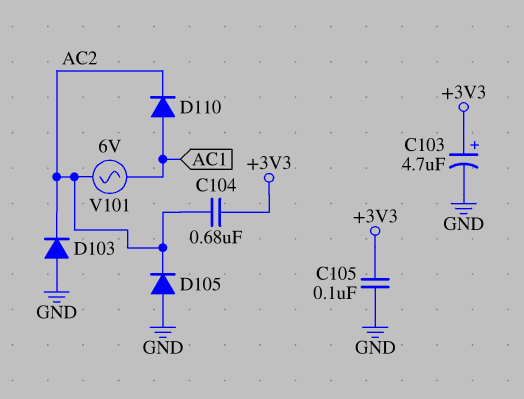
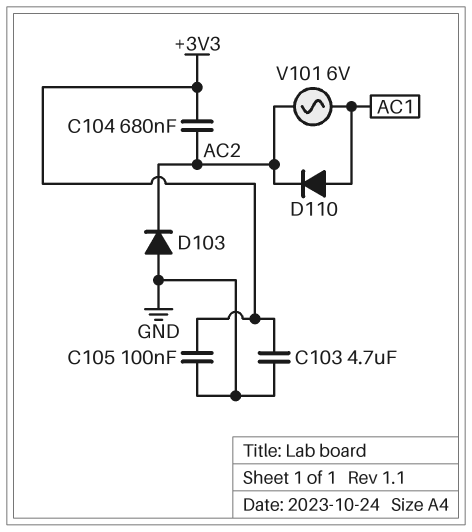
C103: 4.7uF (plus +3V3, minus GND) -> 4.7uF (+3V3, GND)
D105: diode (A GND, K AC2) -> none

